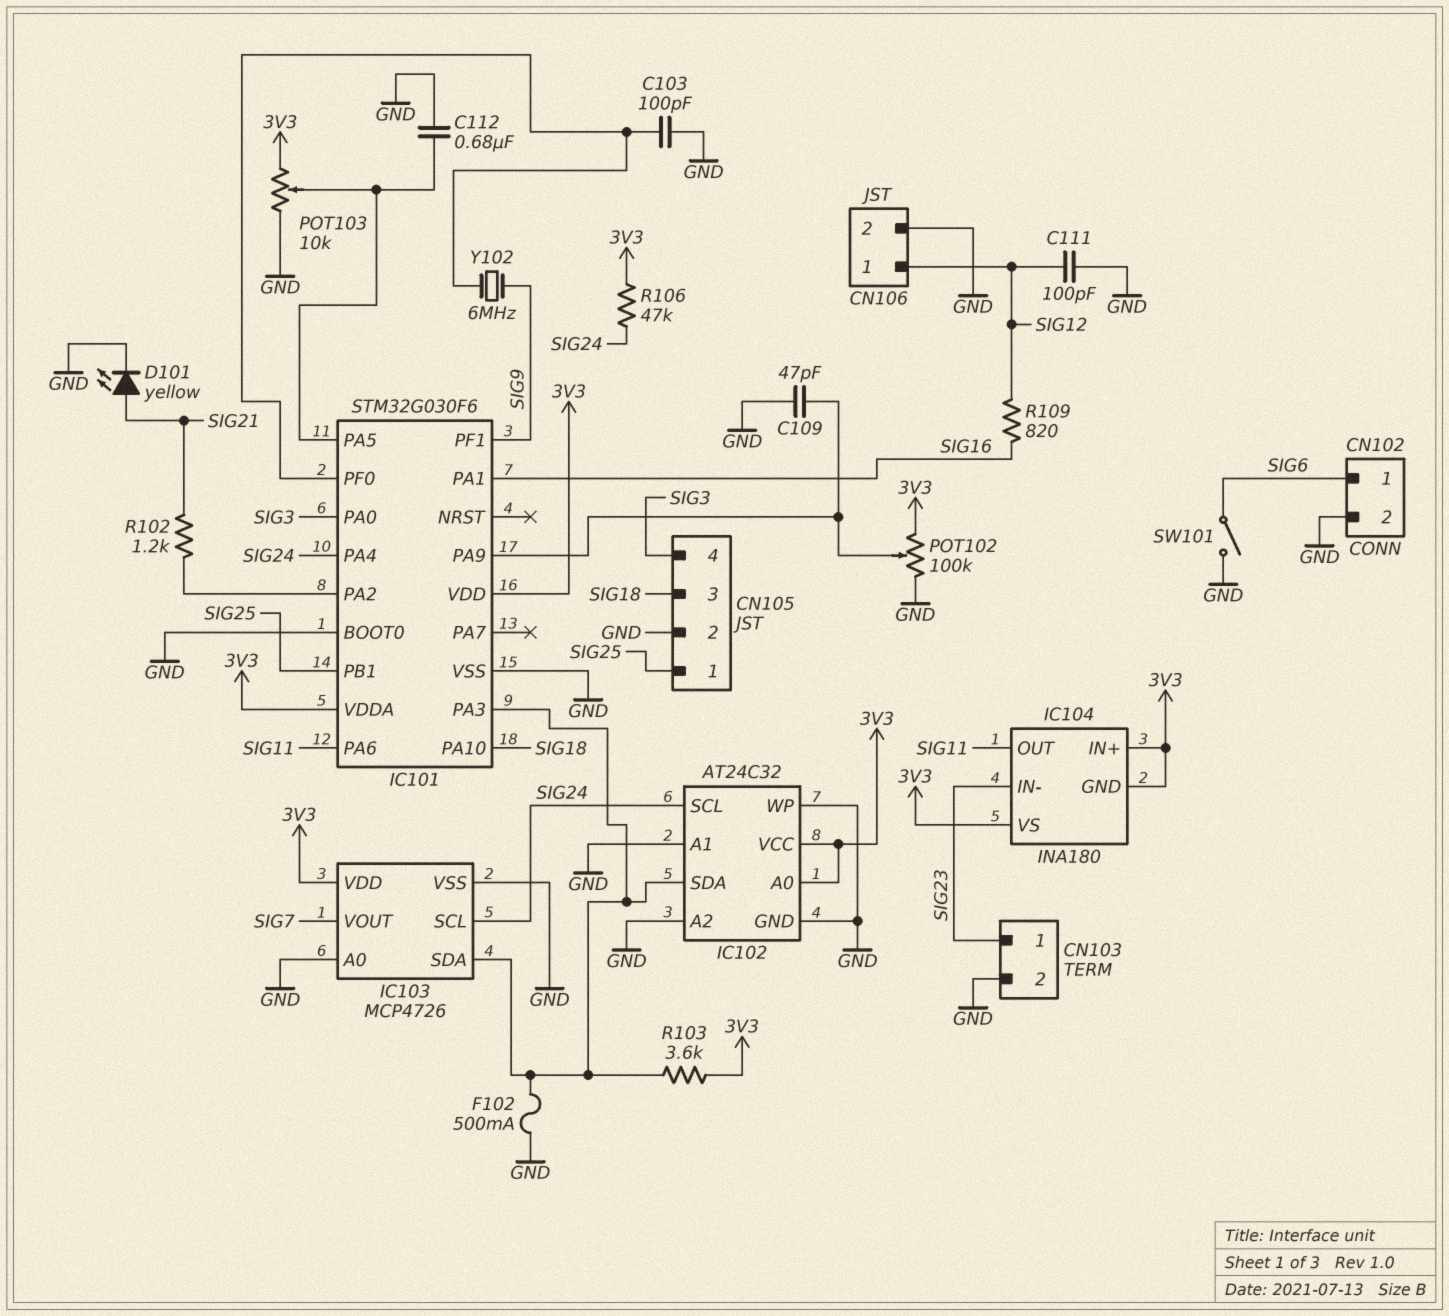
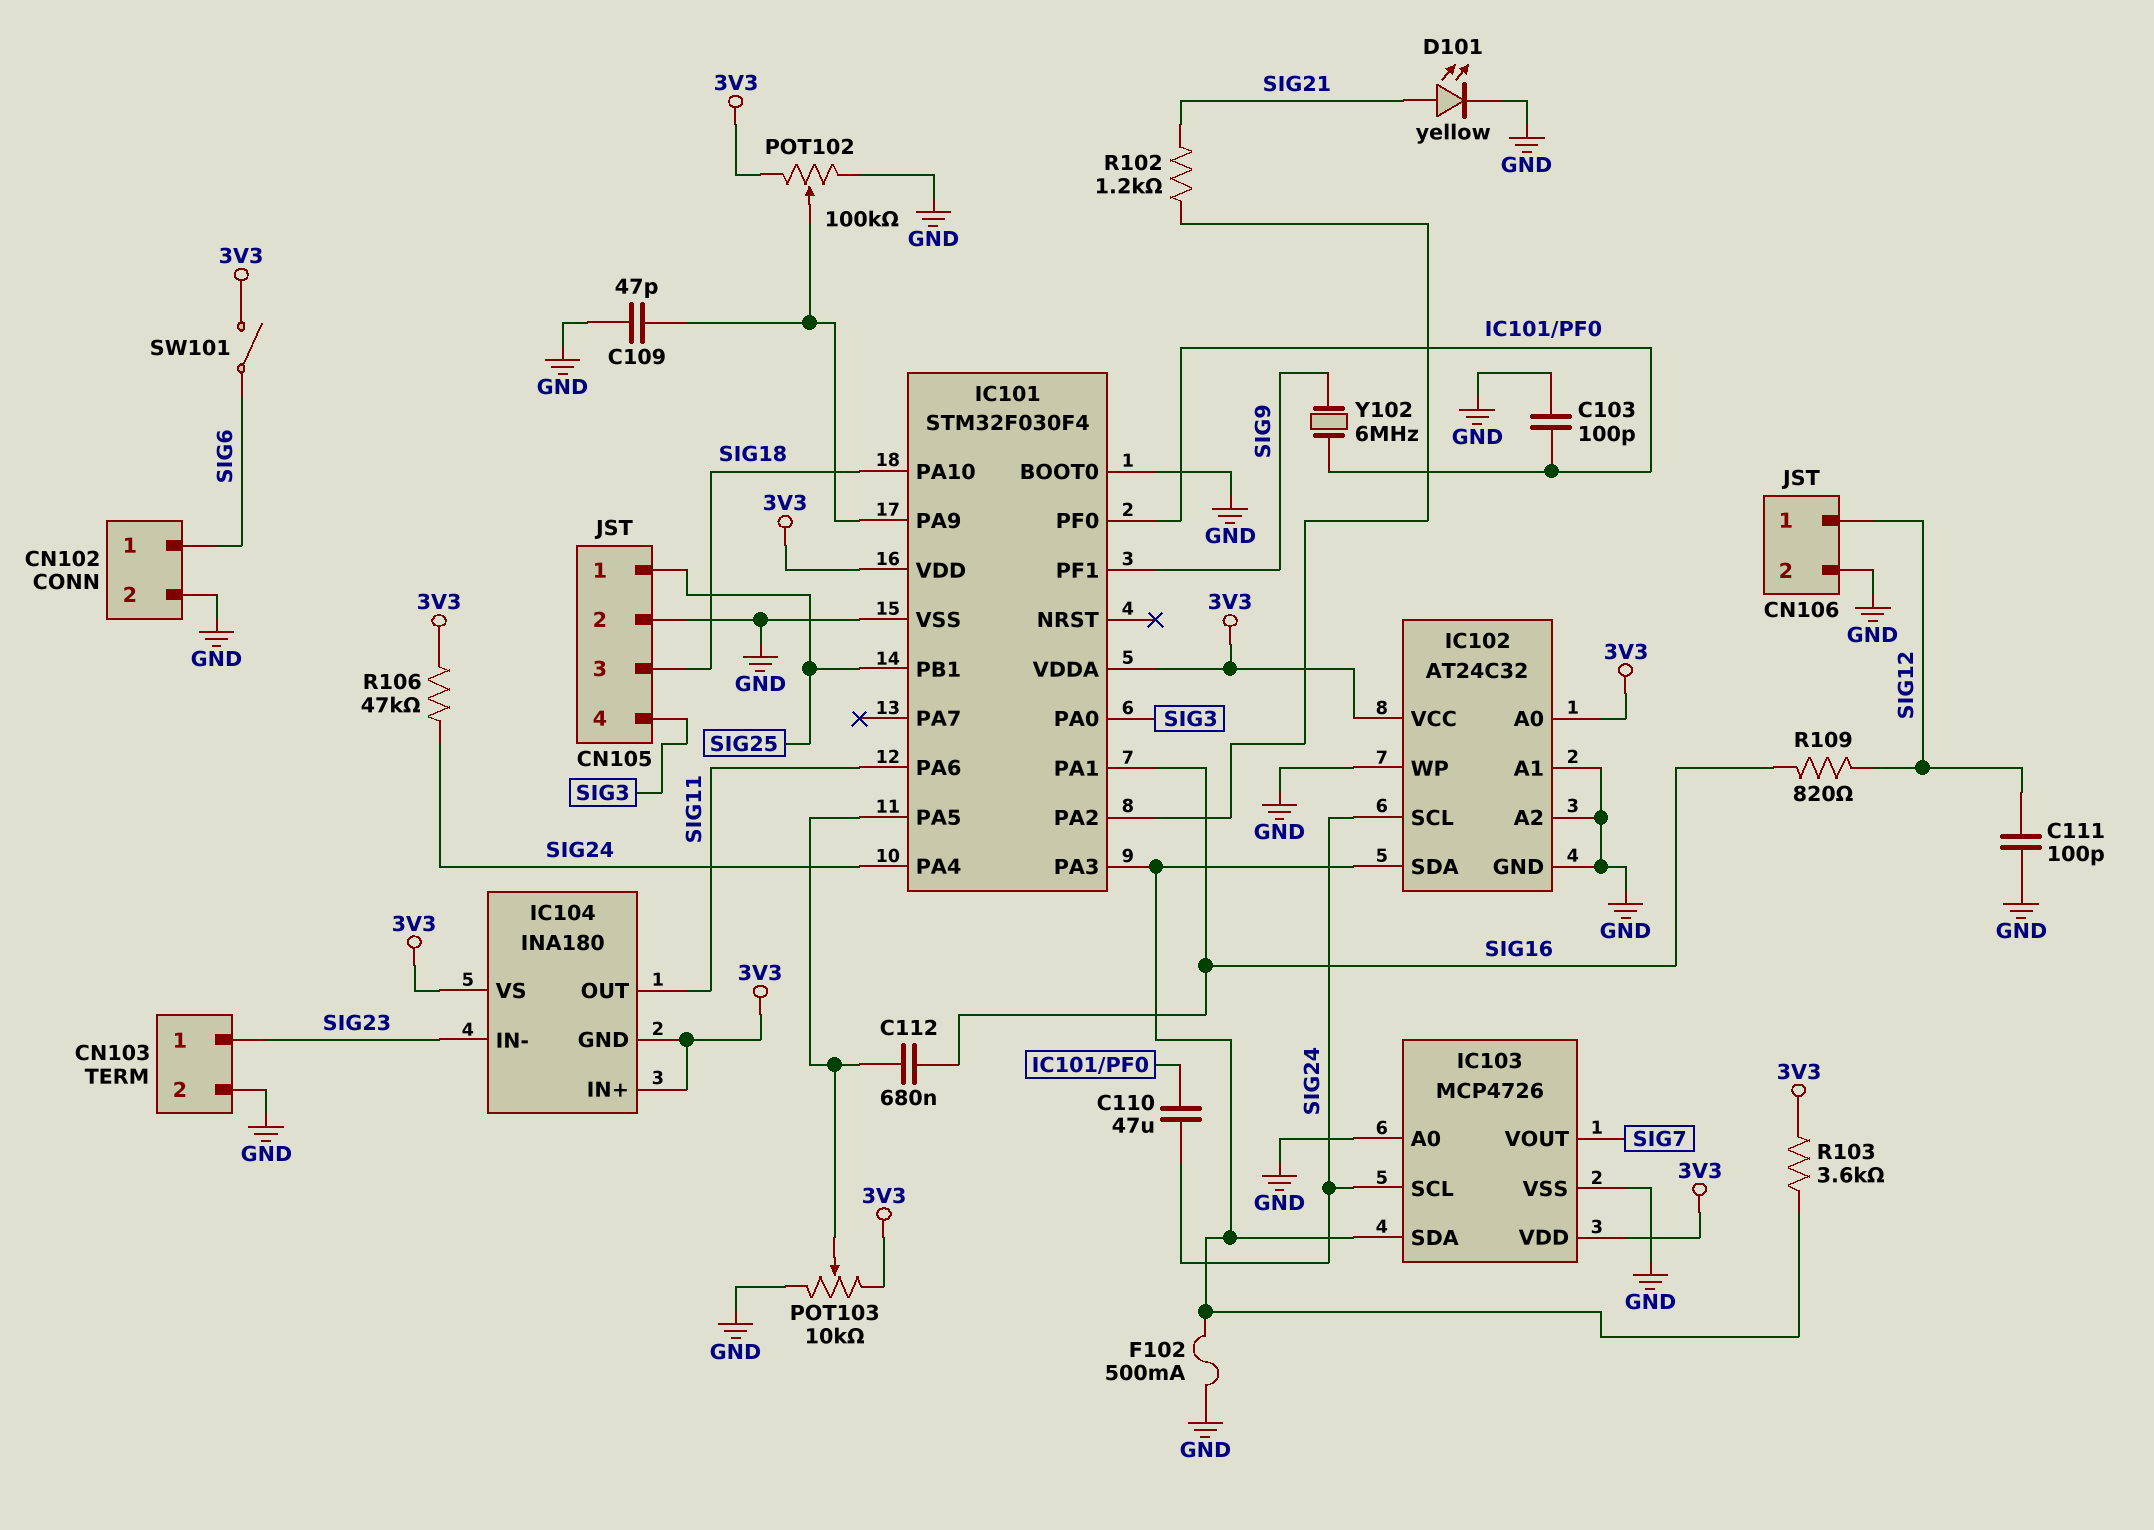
C110: none -> 47uF (IC101/PF0, SIG24)
C112: 680nF (GND, IC101/PA5) -> 680nF (IC101/PA5, SIG16)
IC101: STM32G030F6 -> STM32F030F4
SW101: switch (GND, SIG6) -> switch (3V3, SIG6)

